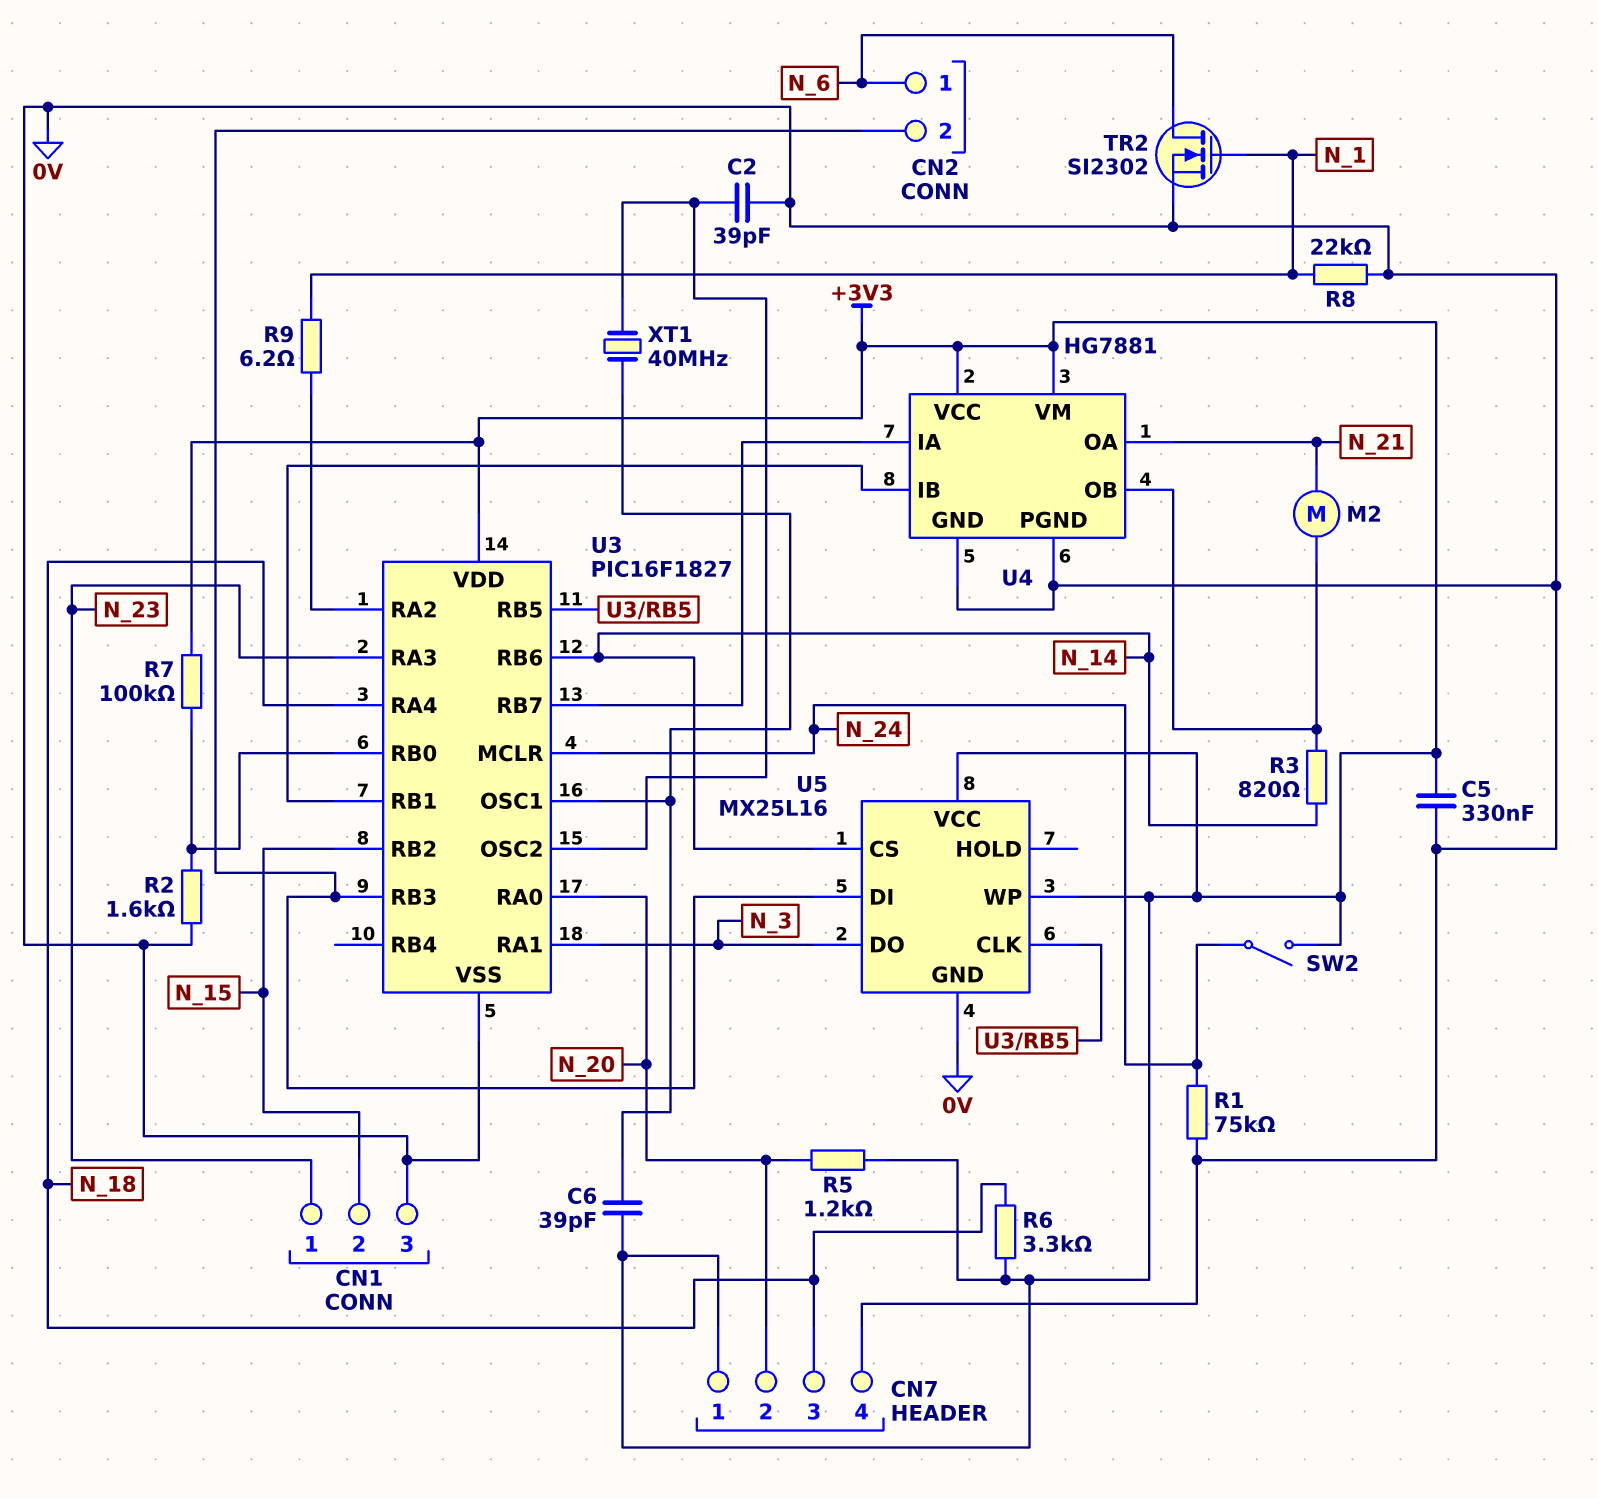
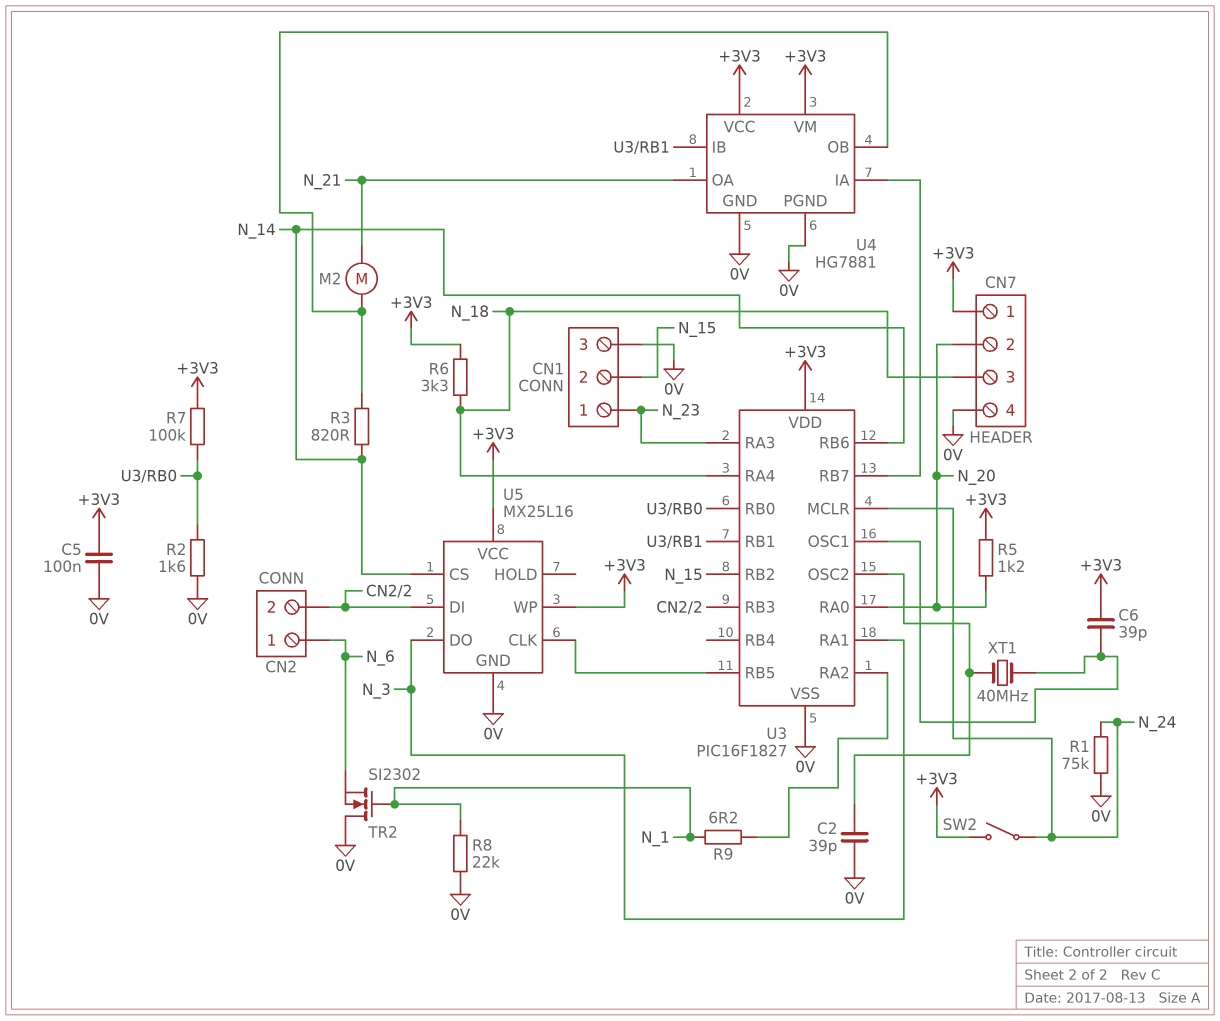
C5: 330nF (+3V3, 0V) -> 100nF (+3V3, 0V)
TR2: NMOS SI2302 (G N_1, D N_6, S 0V) -> NMOS SI2302 (G N_1, D 0V, S N_6)

